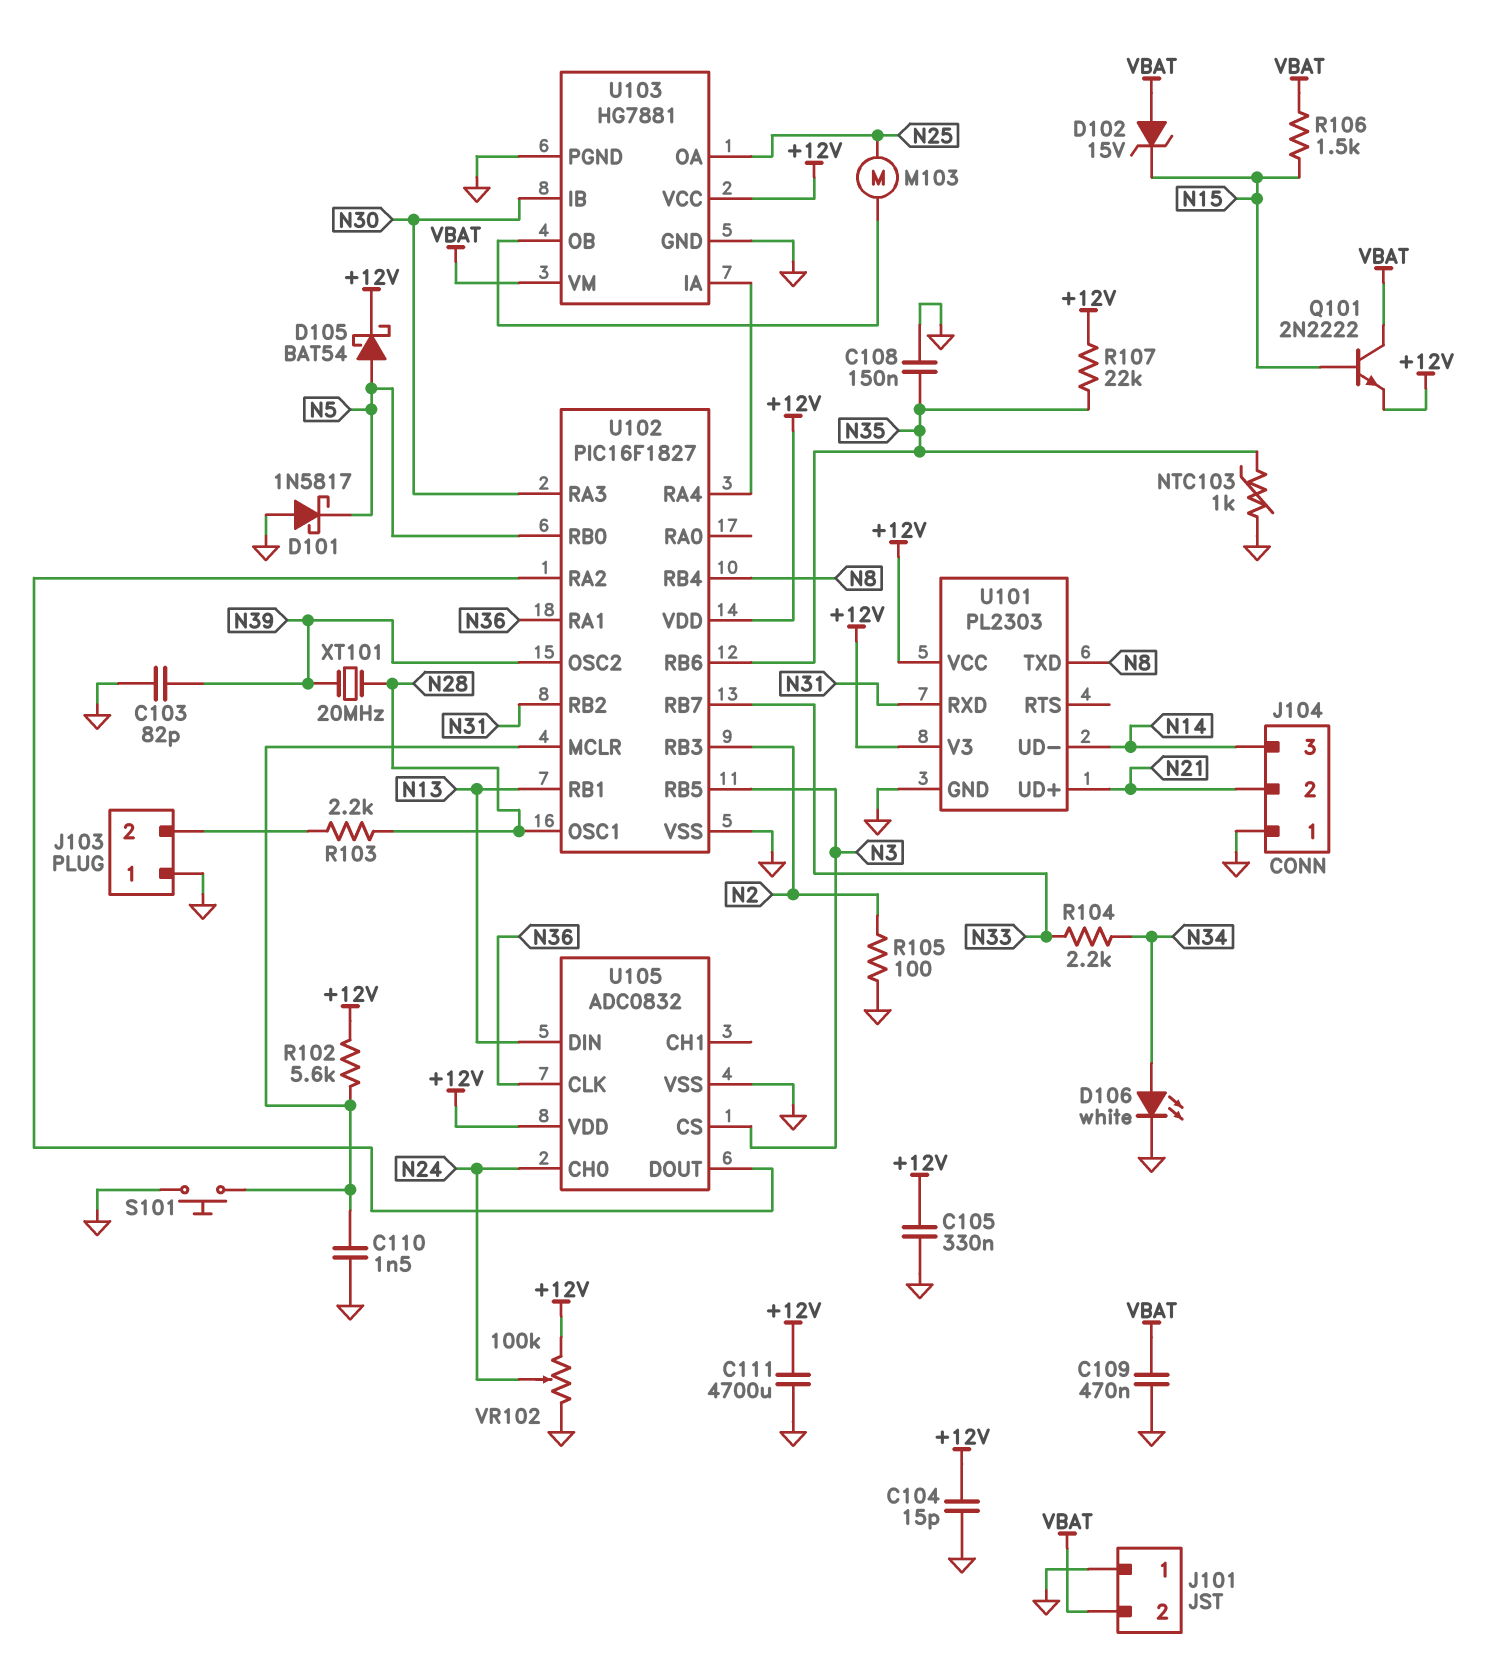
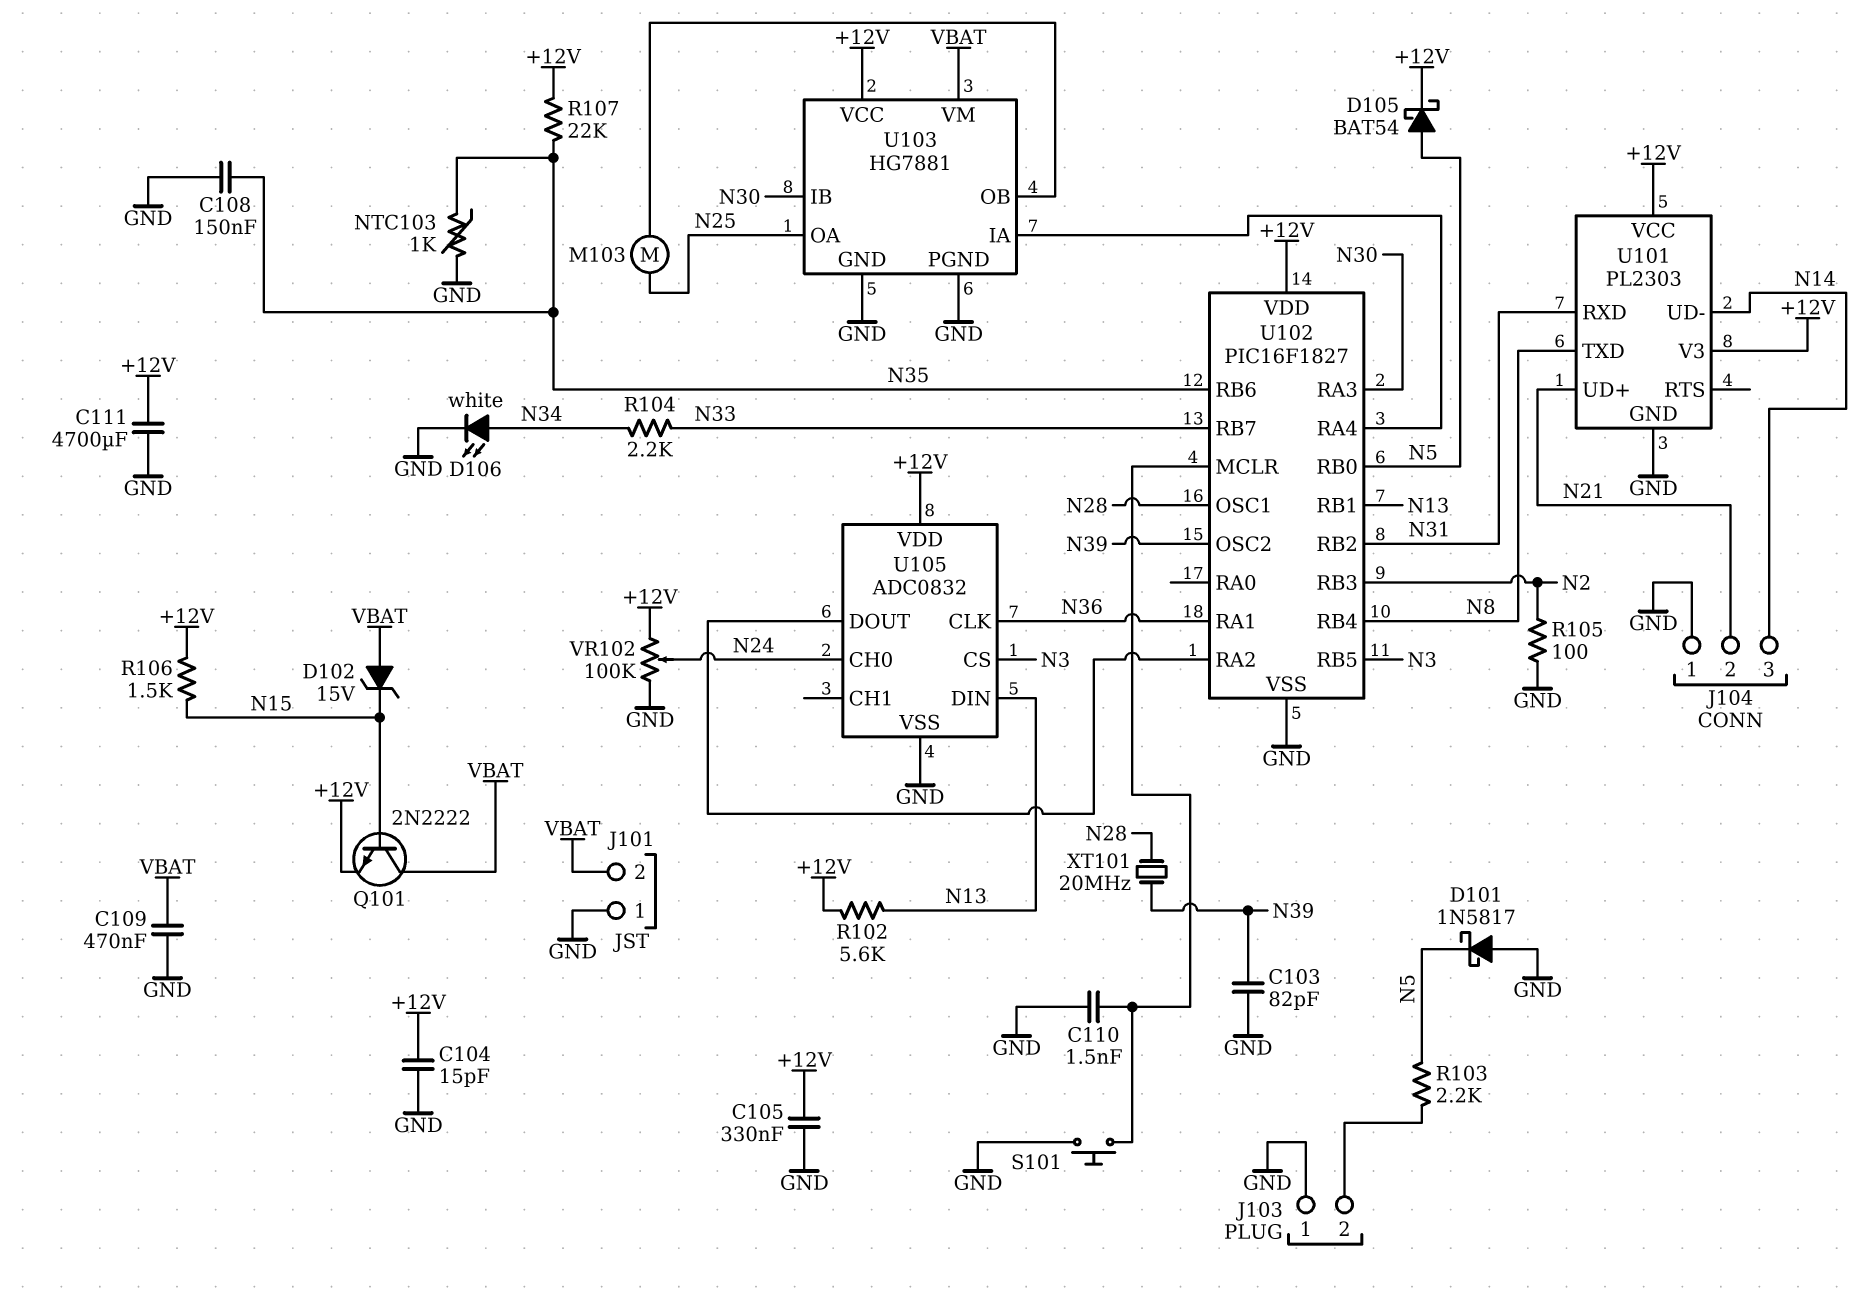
R102: 5.6k (+12V, U102/MCLR) -> 5.6k (+12V, N13)
R103: 2.2k (J103/2, N28) -> 2.2k (J103/2, N5)
R106: 1.5k (N15, VBAT) -> 1.5k (+12V, N15)

